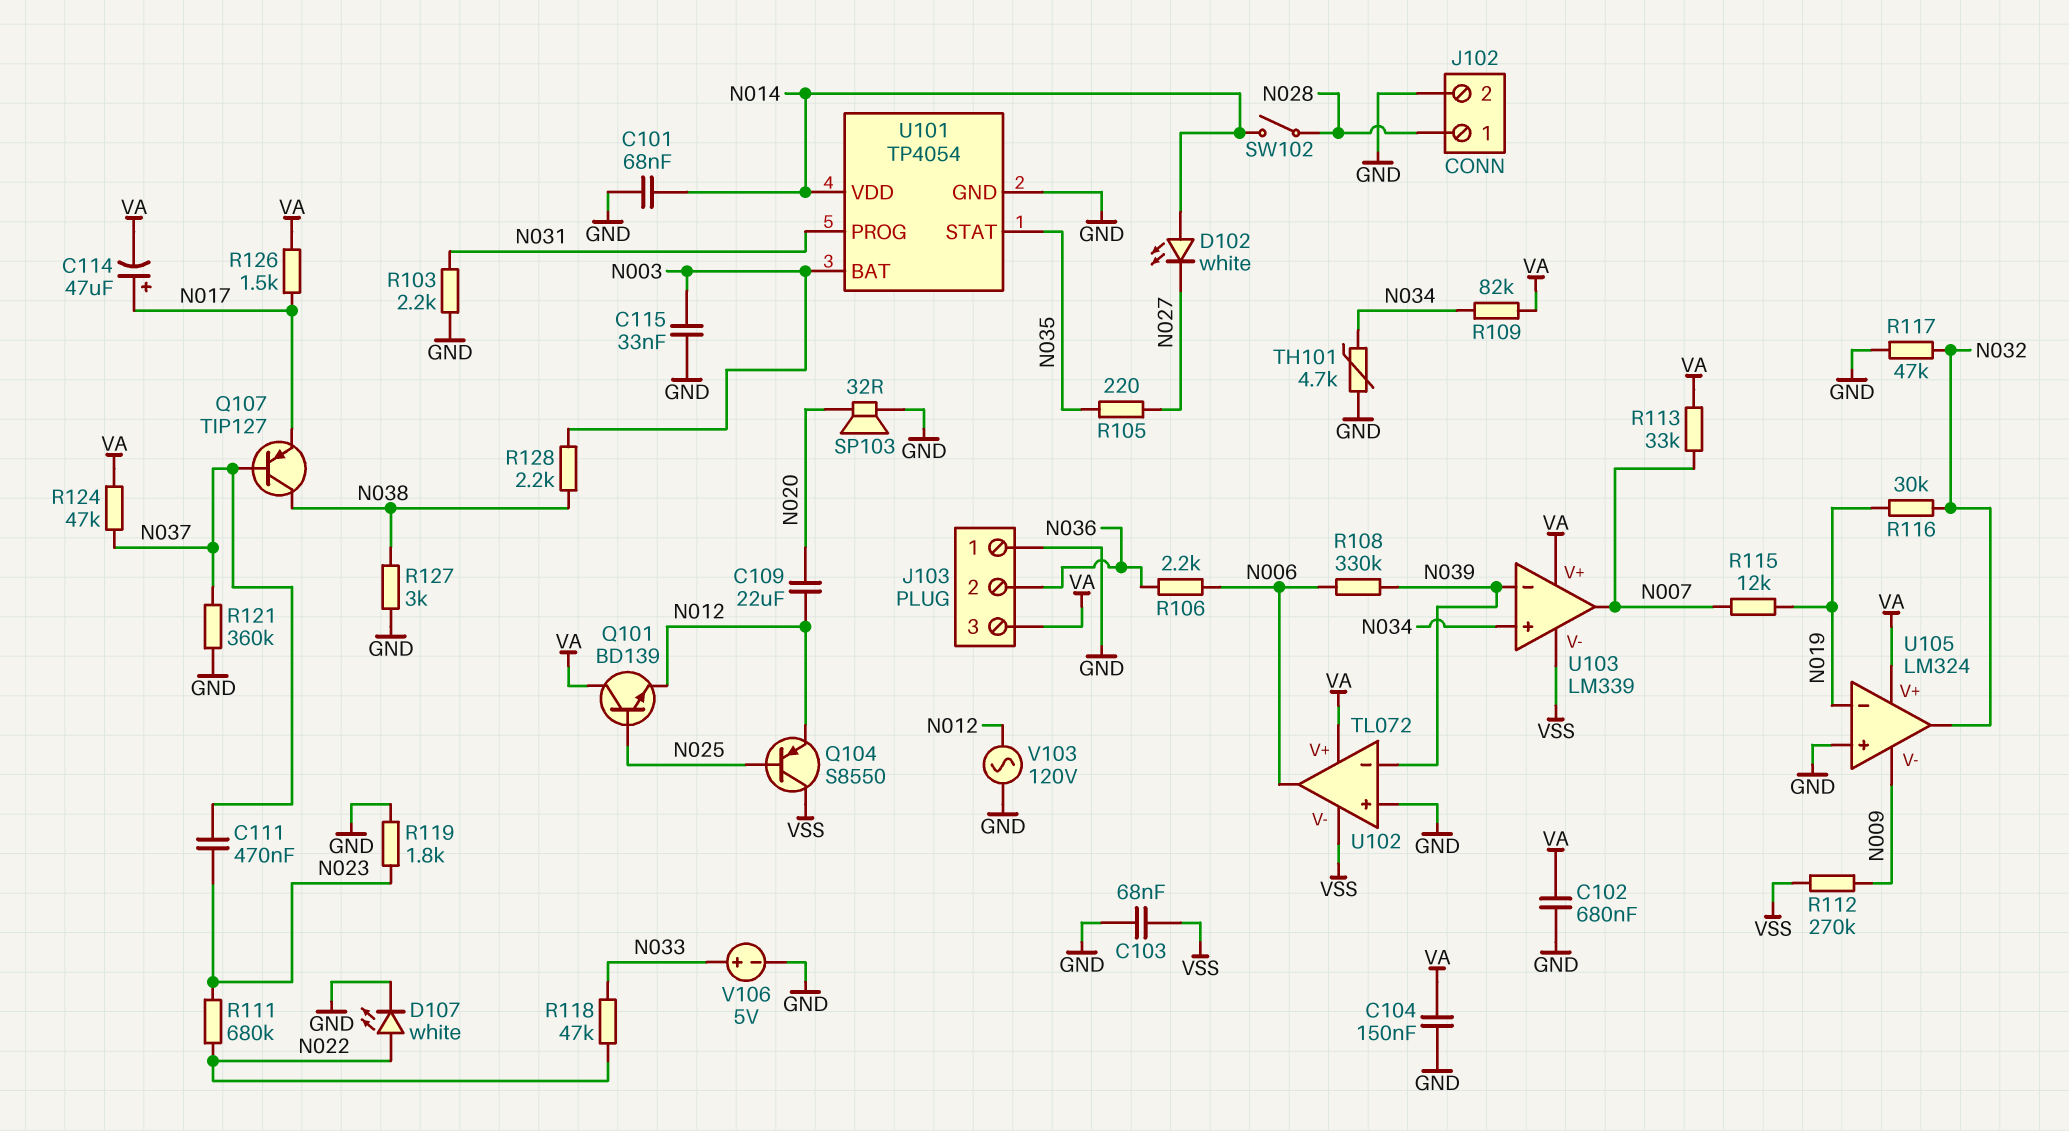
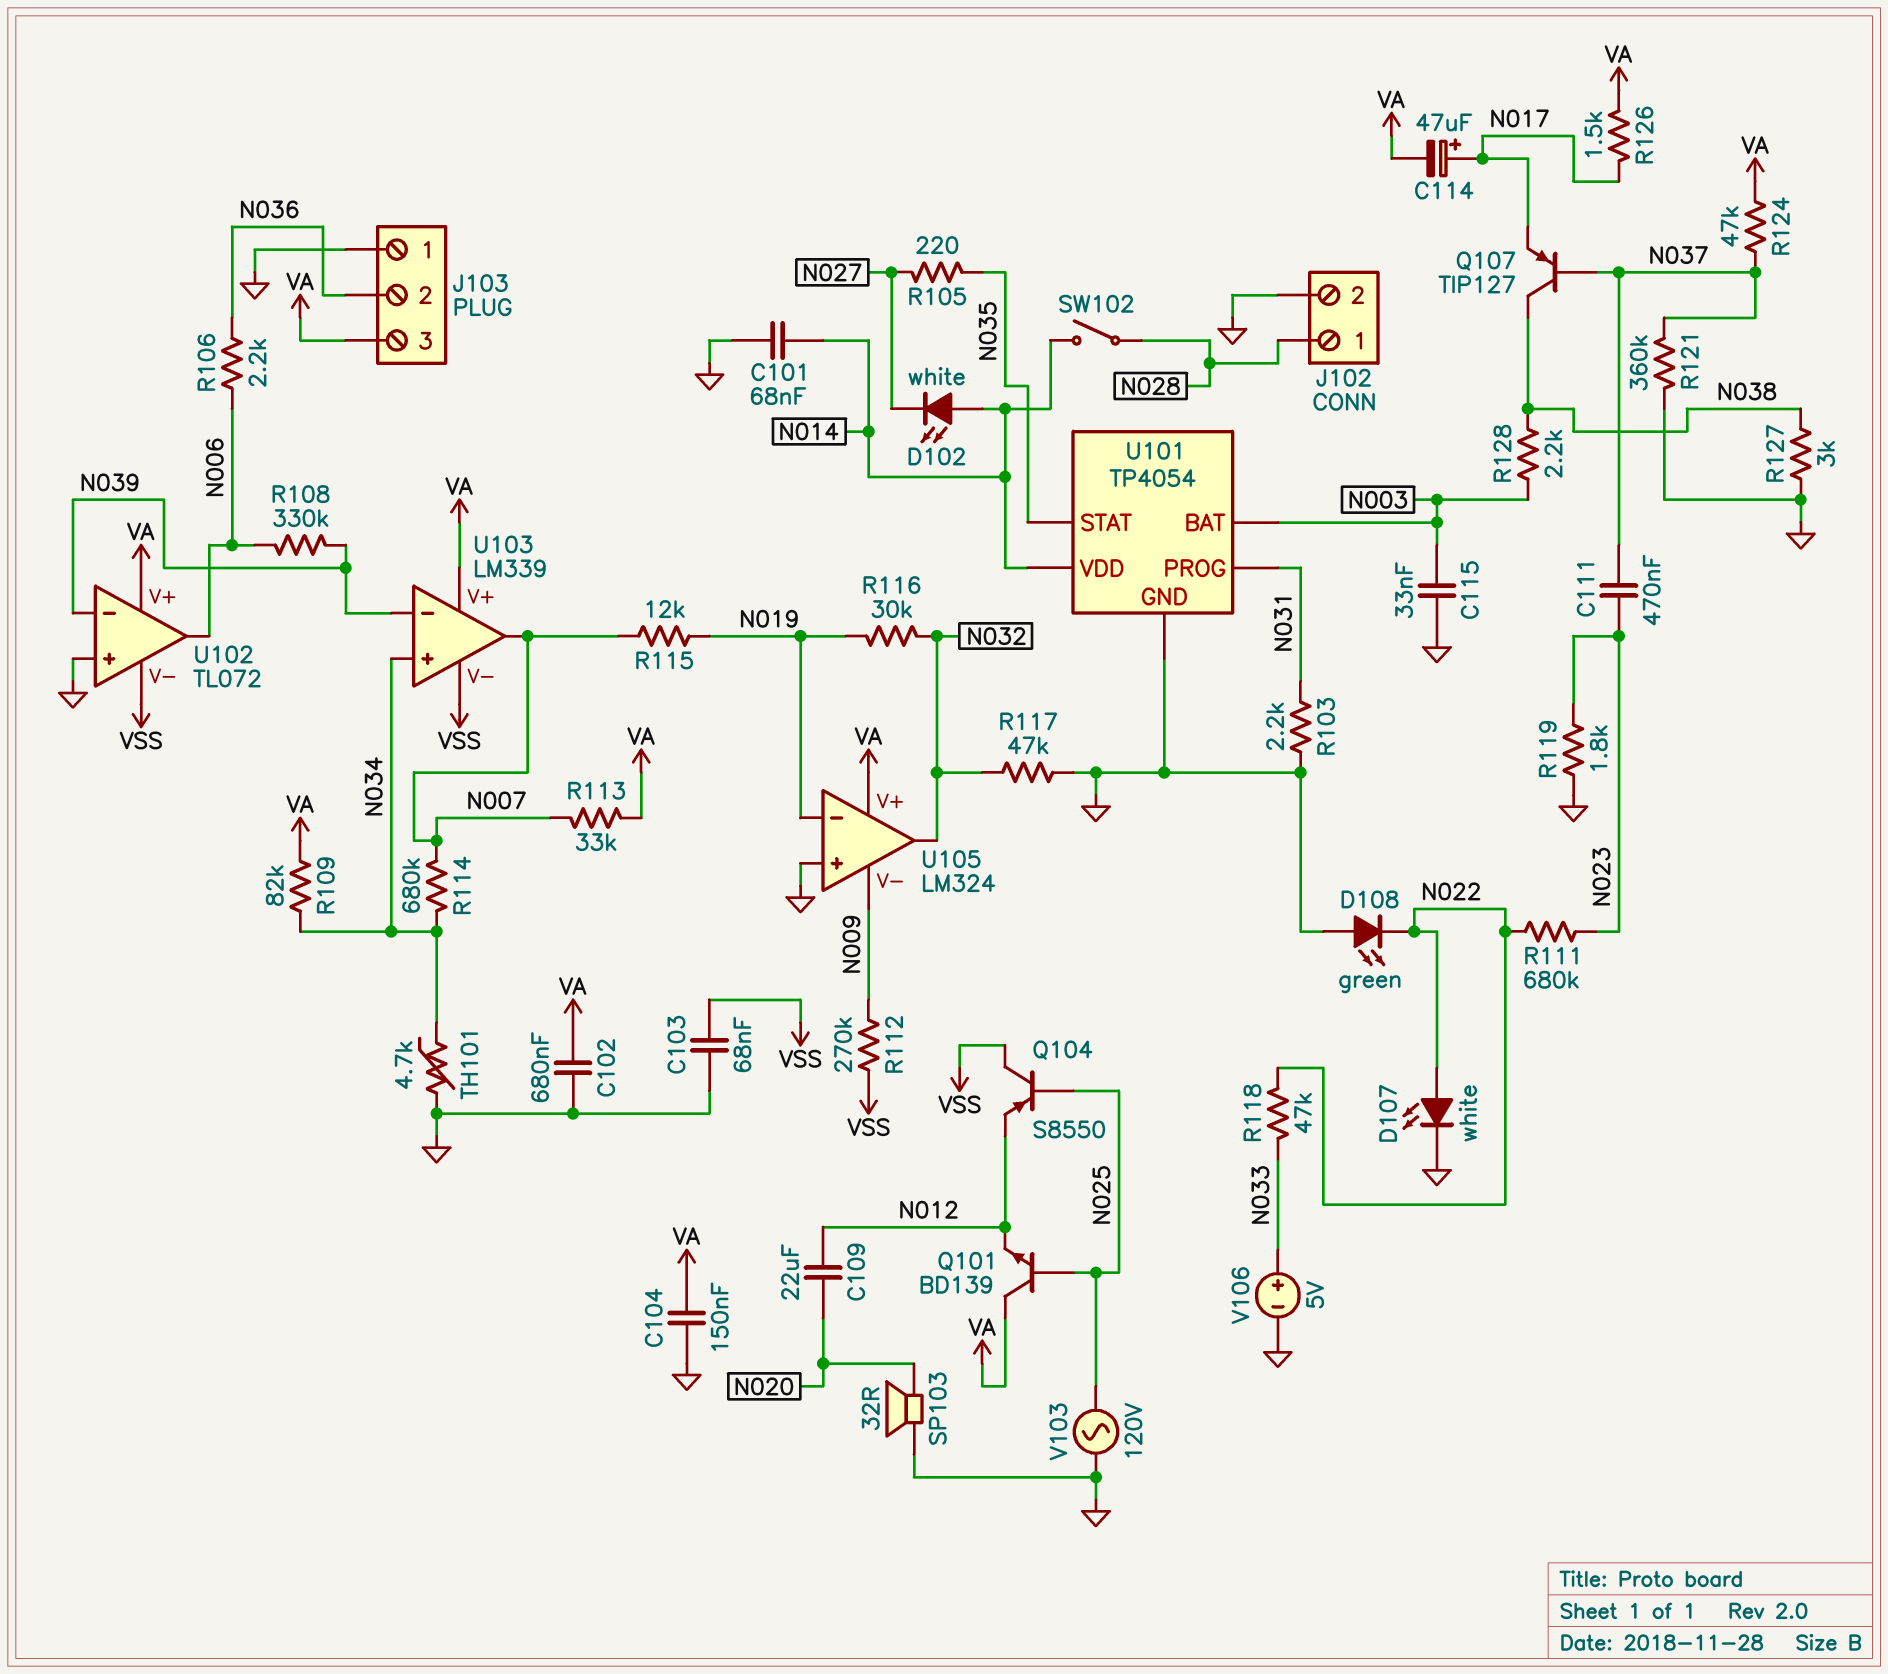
D108: none -> LED green (A GND, K N022)
R114: none -> 680k (N007, N034)
V103: AC 120V (GND, N012) -> AC 120V (GND, N025)

